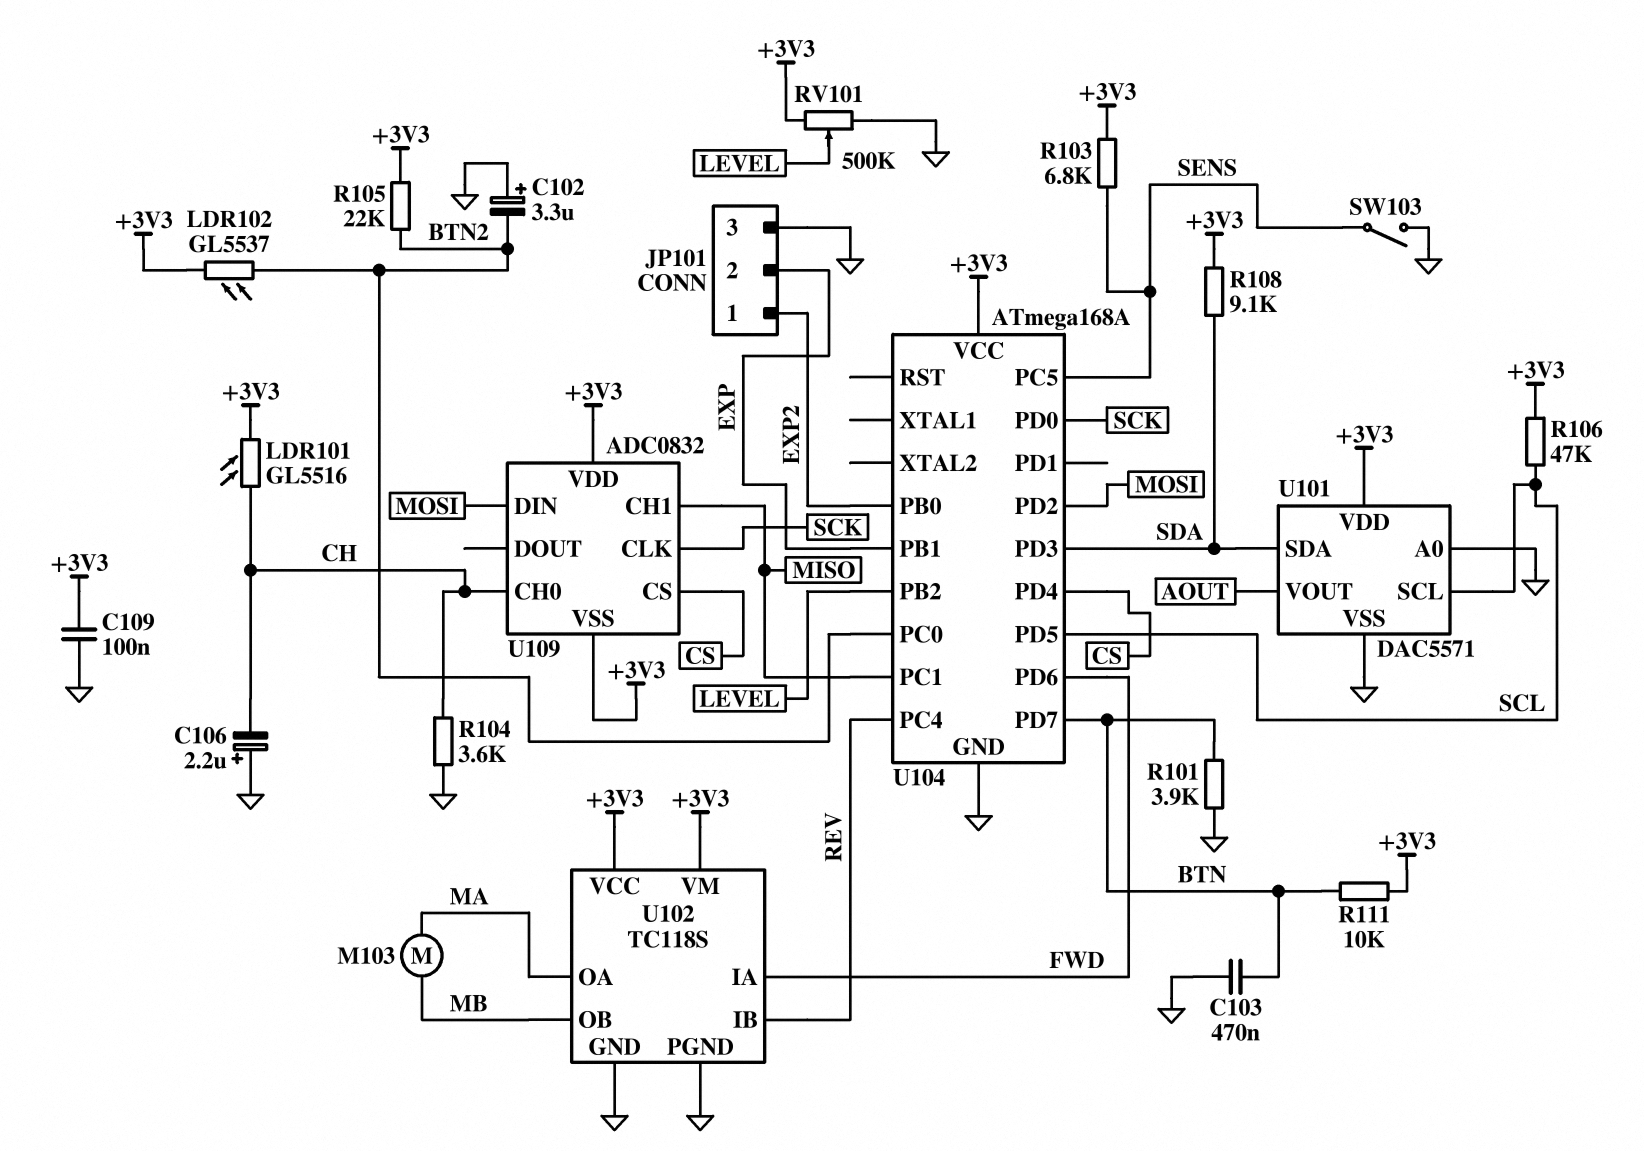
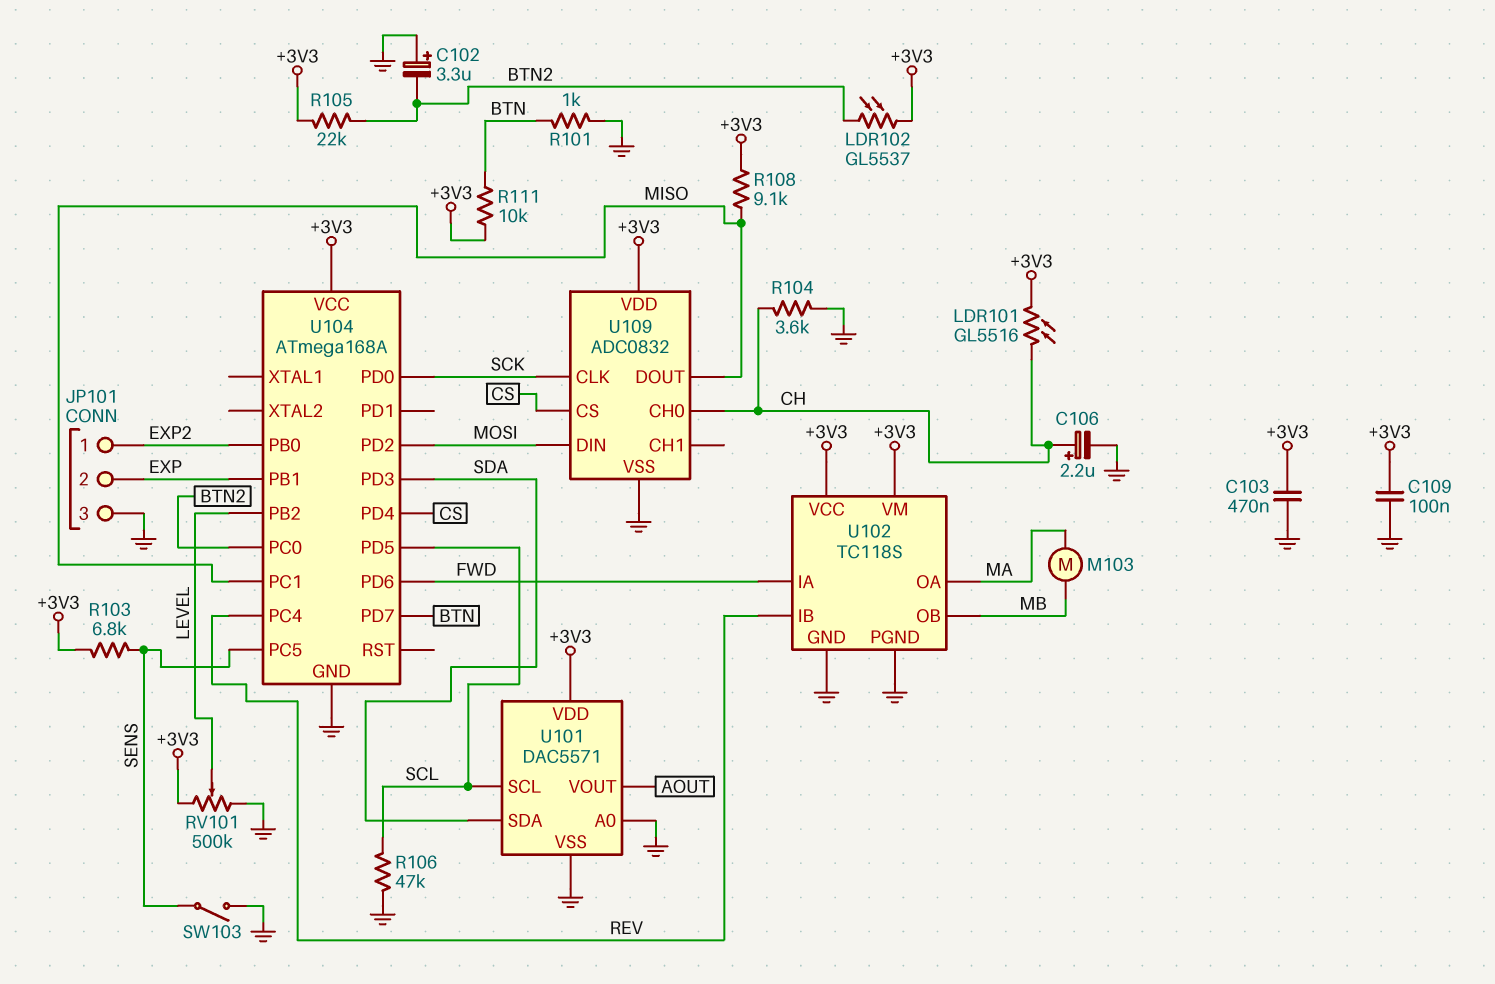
C103: 470nF (BTN, GND) -> 470nF (+3V3, GND)
C106: 2.2uF (plus GND, minus CH) -> 2.2uF (plus CH, minus GND)
R101: 3.9k (BTN, GND) -> 1k (BTN, GND)
R106: 47k (+3V3, SCL) -> 47k (GND, SCL)
R108: 9.1k (+3V3, SDA) -> 9.1k (+3V3, MISO)
U109 pin CH1: MISO -> none
U109 pin DOUT: none -> MISO
U109 pin VSS: +3V3 -> GND

